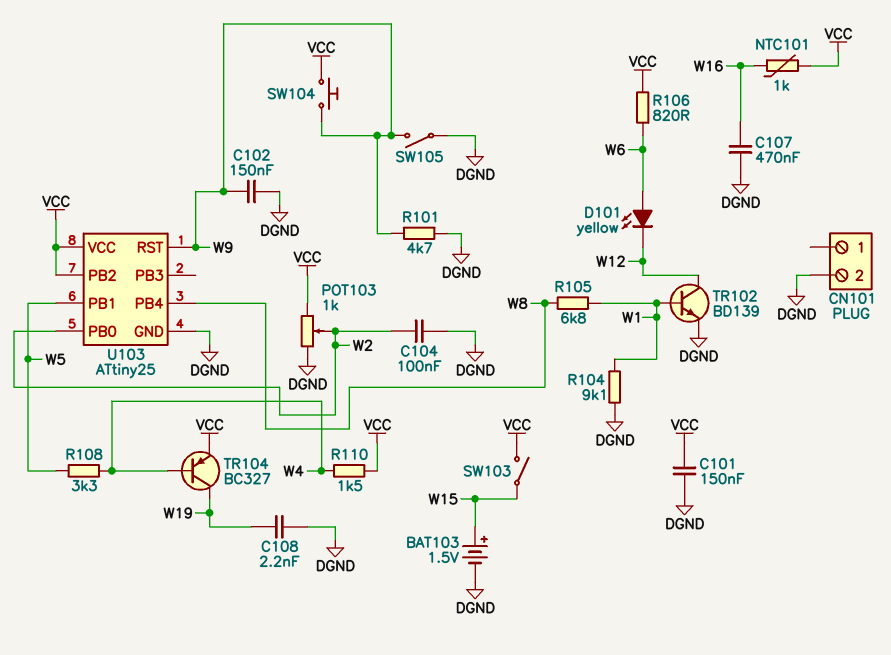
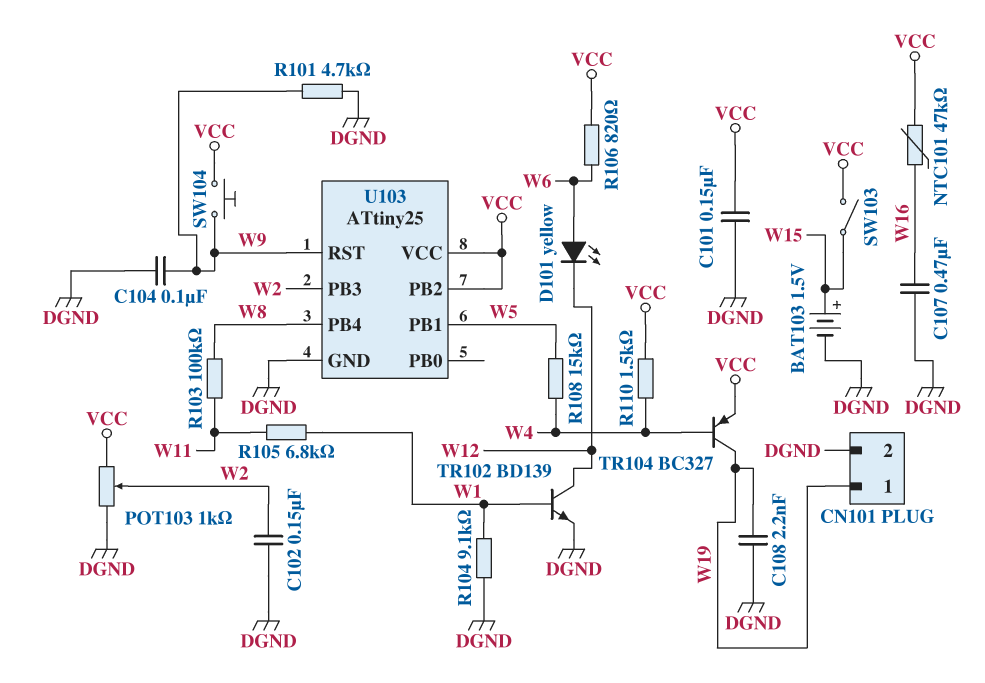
C102: 150nF (DGND, W9) -> 150nF (DGND, W2)
C104: 100nF (DGND, W2) -> 100nF (DGND, W9)
CN101 pin 1: none -> W19
NTC101: 1k (VCC, W16) -> 47k (VCC, W16)
R103: none -> 100k (W8, W11)
R105: 6.8k (W1, W8) -> 6.8k (W1, W11)
R108: 3.3k (W4, W5) -> 15k (W4, W5)
SW105: switch (DGND, W9) -> none
U103 pin PB0: W2 -> none
U103 pin PB3: none -> W2

